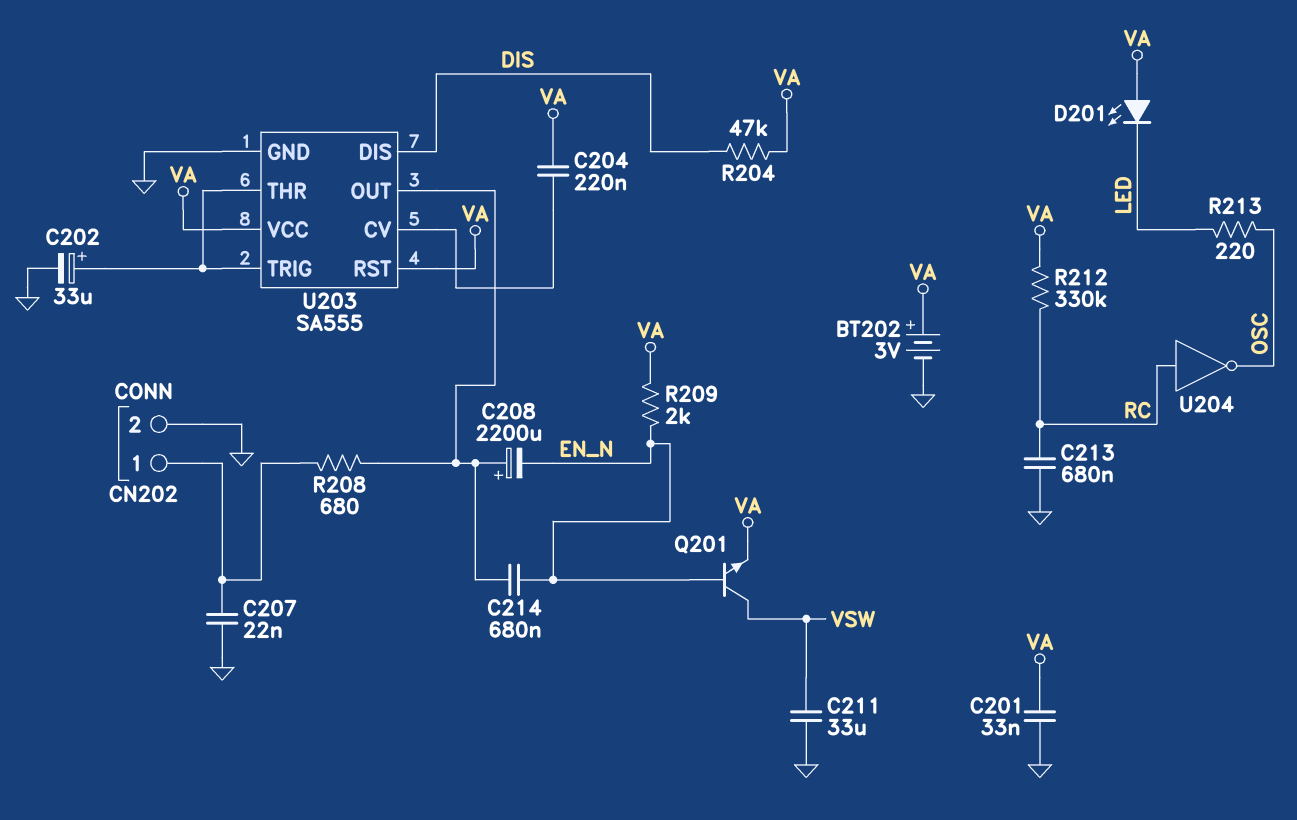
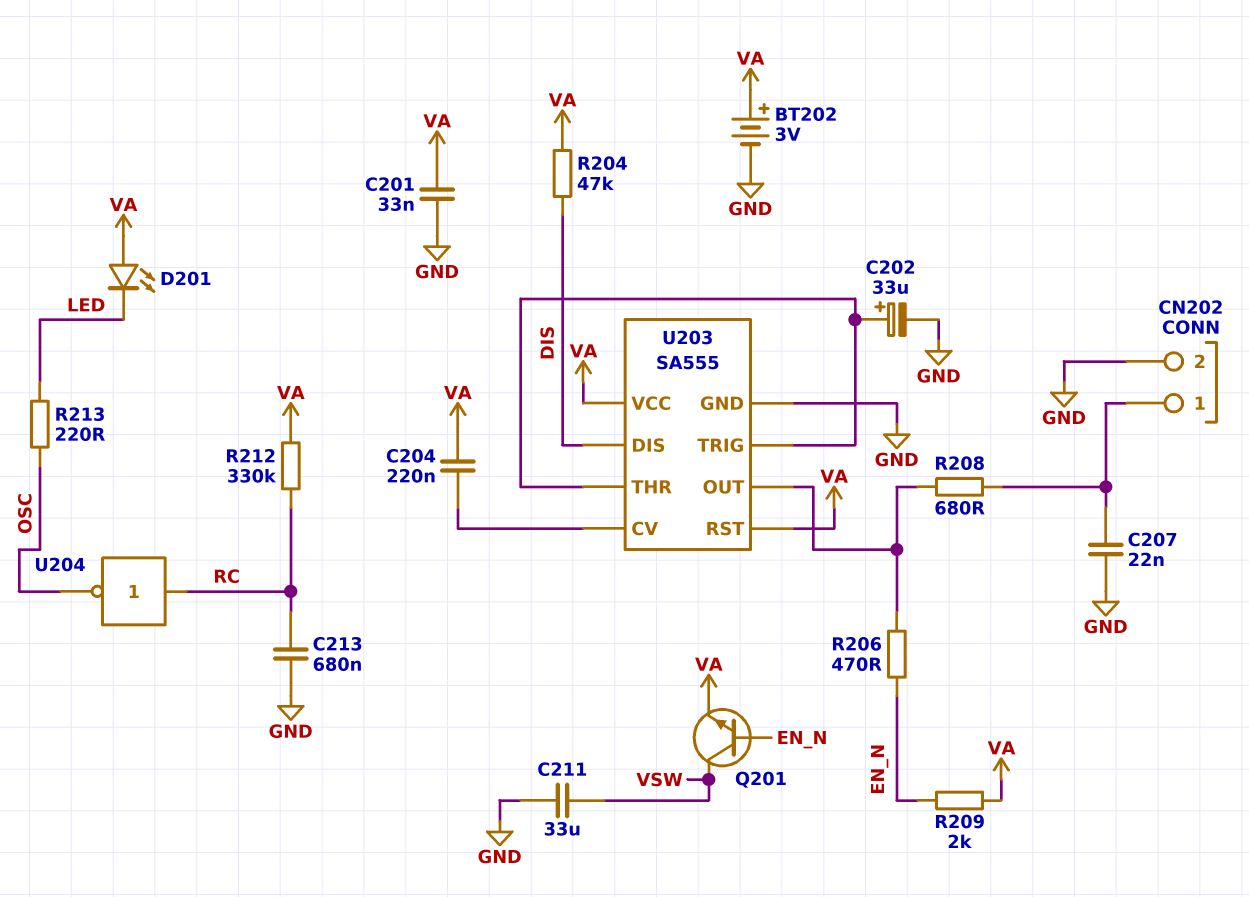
C208: 2200uF (plus U203/OUT, minus EN_N) -> none
C214: 680nF (EN_N, U203/OUT) -> none
R206: none -> 470 (EN_N, U203/OUT)

